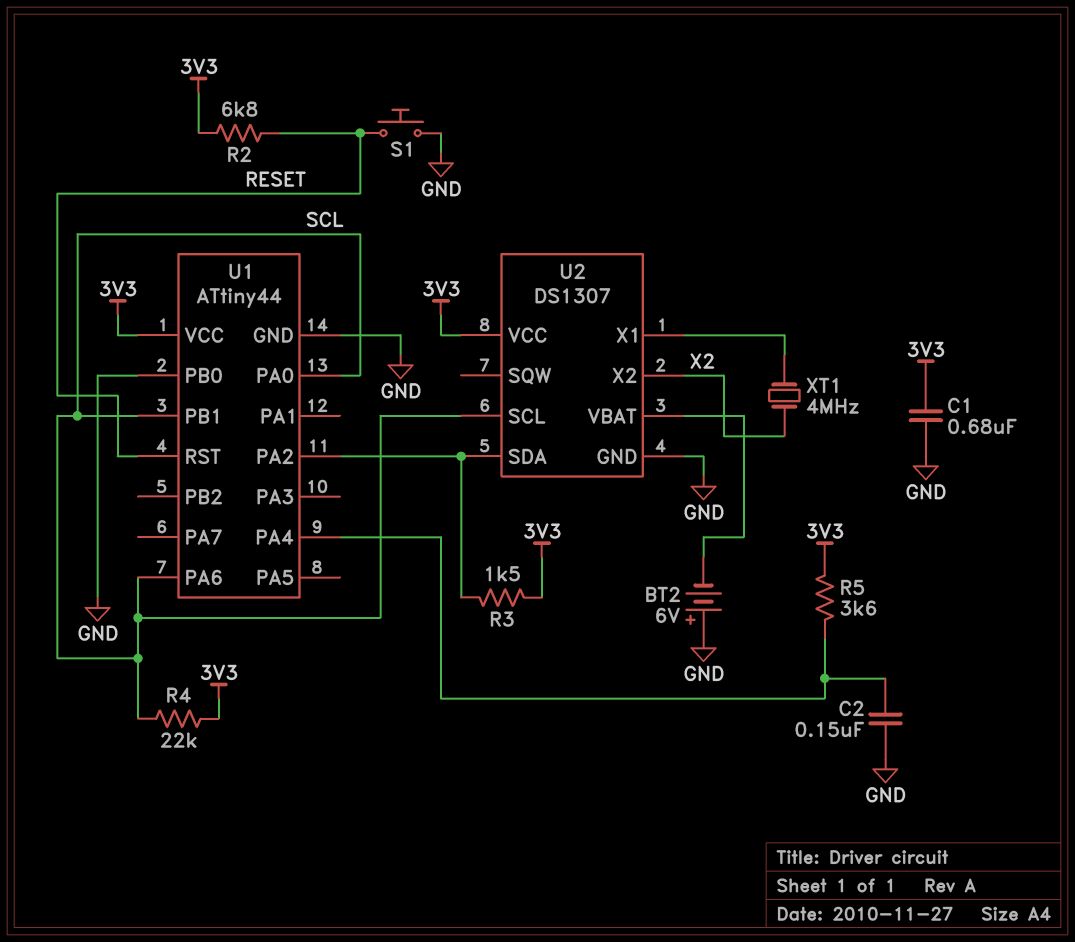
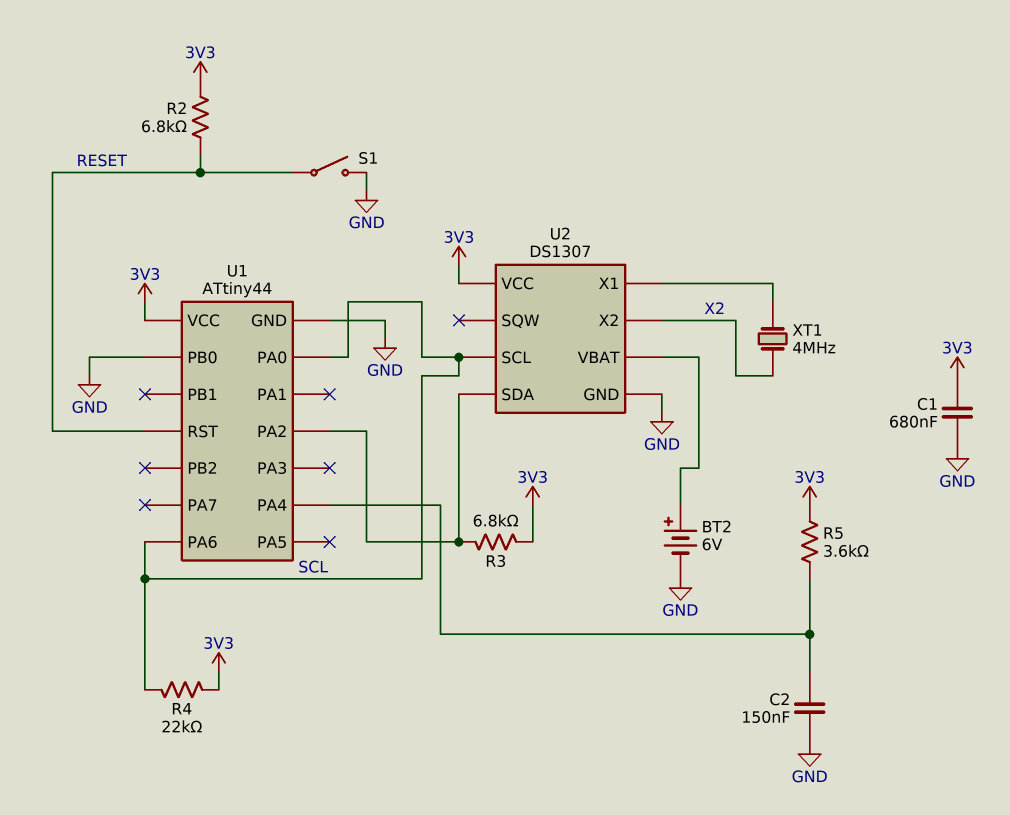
BT2: 6V (plus GND, minus U2/VBAT) -> 6V (plus U2/VBAT, minus GND)
R3: 1.5k (3V3, U1/PA2) -> 6.8k (3V3, U1/PA2)
S1: button (GND, RESET) -> switch (GND, RESET)
U1 pin PB1: SCL -> none

